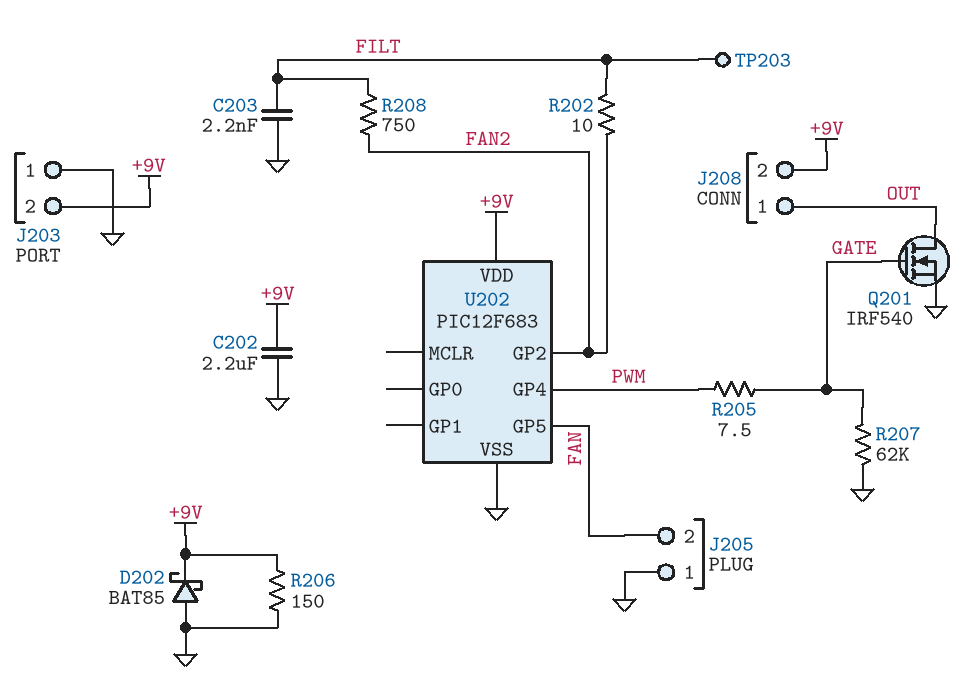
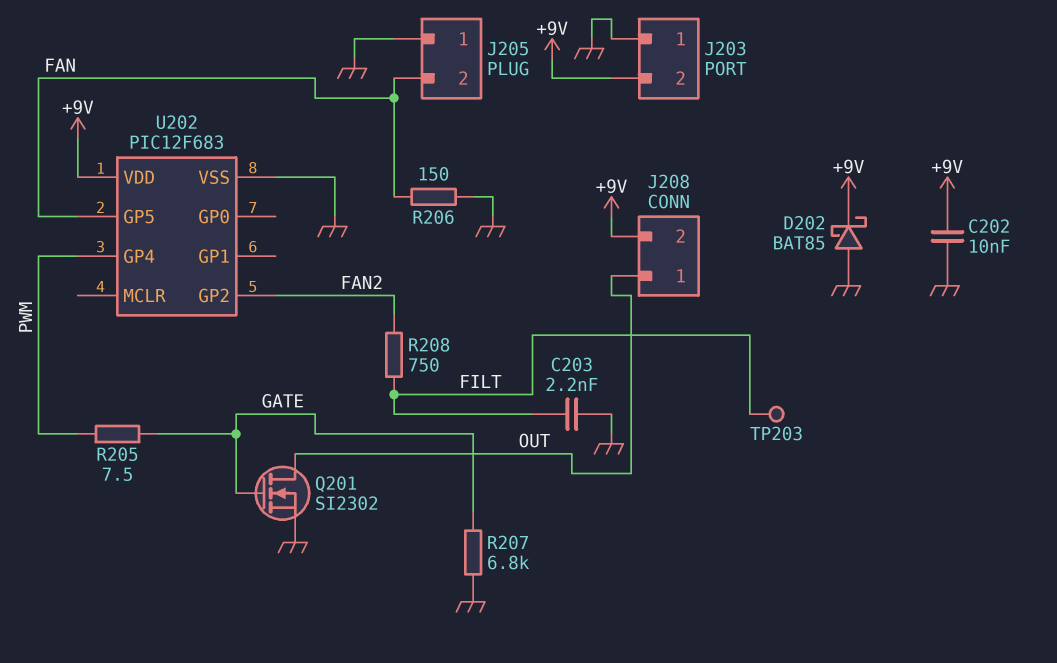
C202: 2.2uF (+9V, GND) -> 10nF (+9V, GND)
Q201: NMOS IRF540 (G GATE, D OUT, S GND) -> NMOS SI2302 (G GATE, D OUT, S GND)
R202: 10 (FAN2, FILT) -> none
R206: 150 (+9V, GND) -> 150 (FAN, GND)
R207: 62k (GATE, GND) -> 6.8k (GATE, GND)

